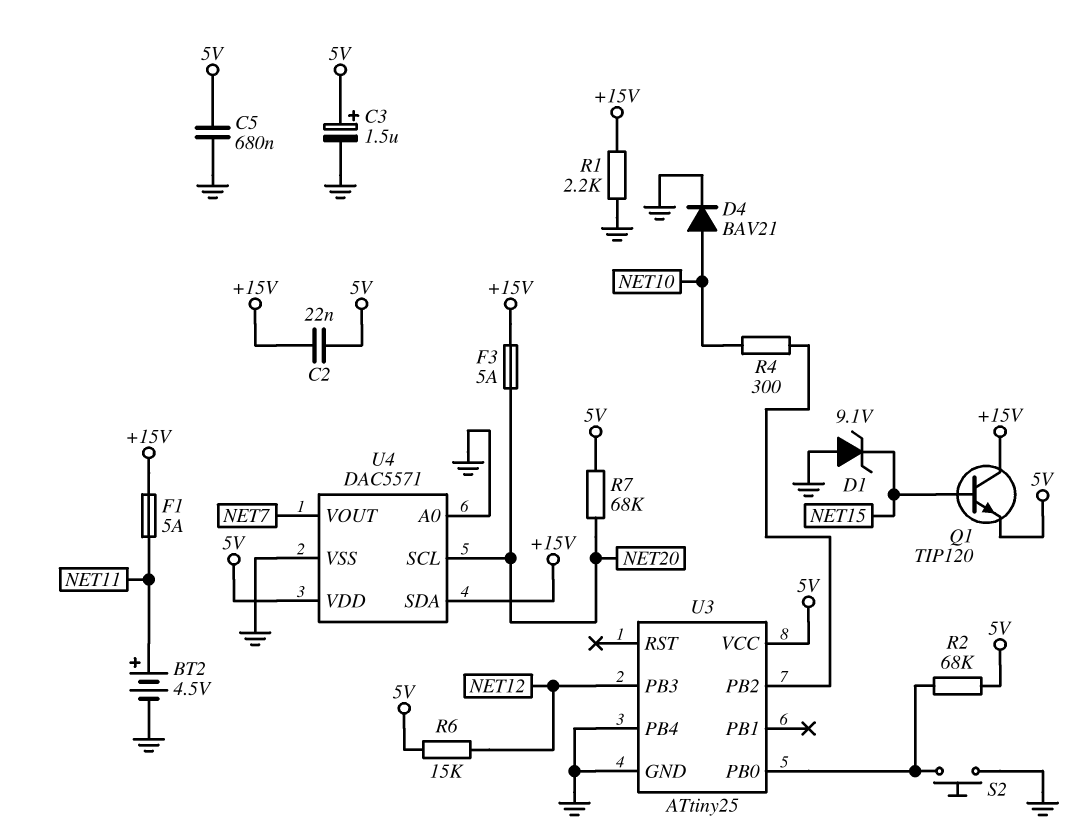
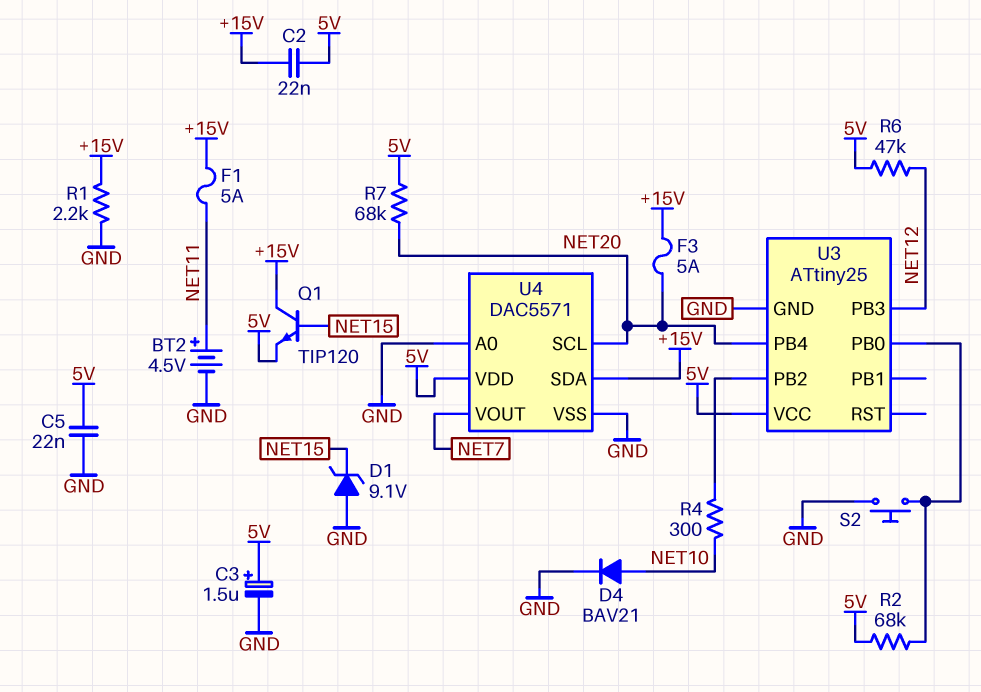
C5: 680nF (5V, GND) -> 22nF (5V, GND)
R6: 15k (5V, NET12) -> 47k (5V, NET12)
U3 pin PB4: GND -> NET20

